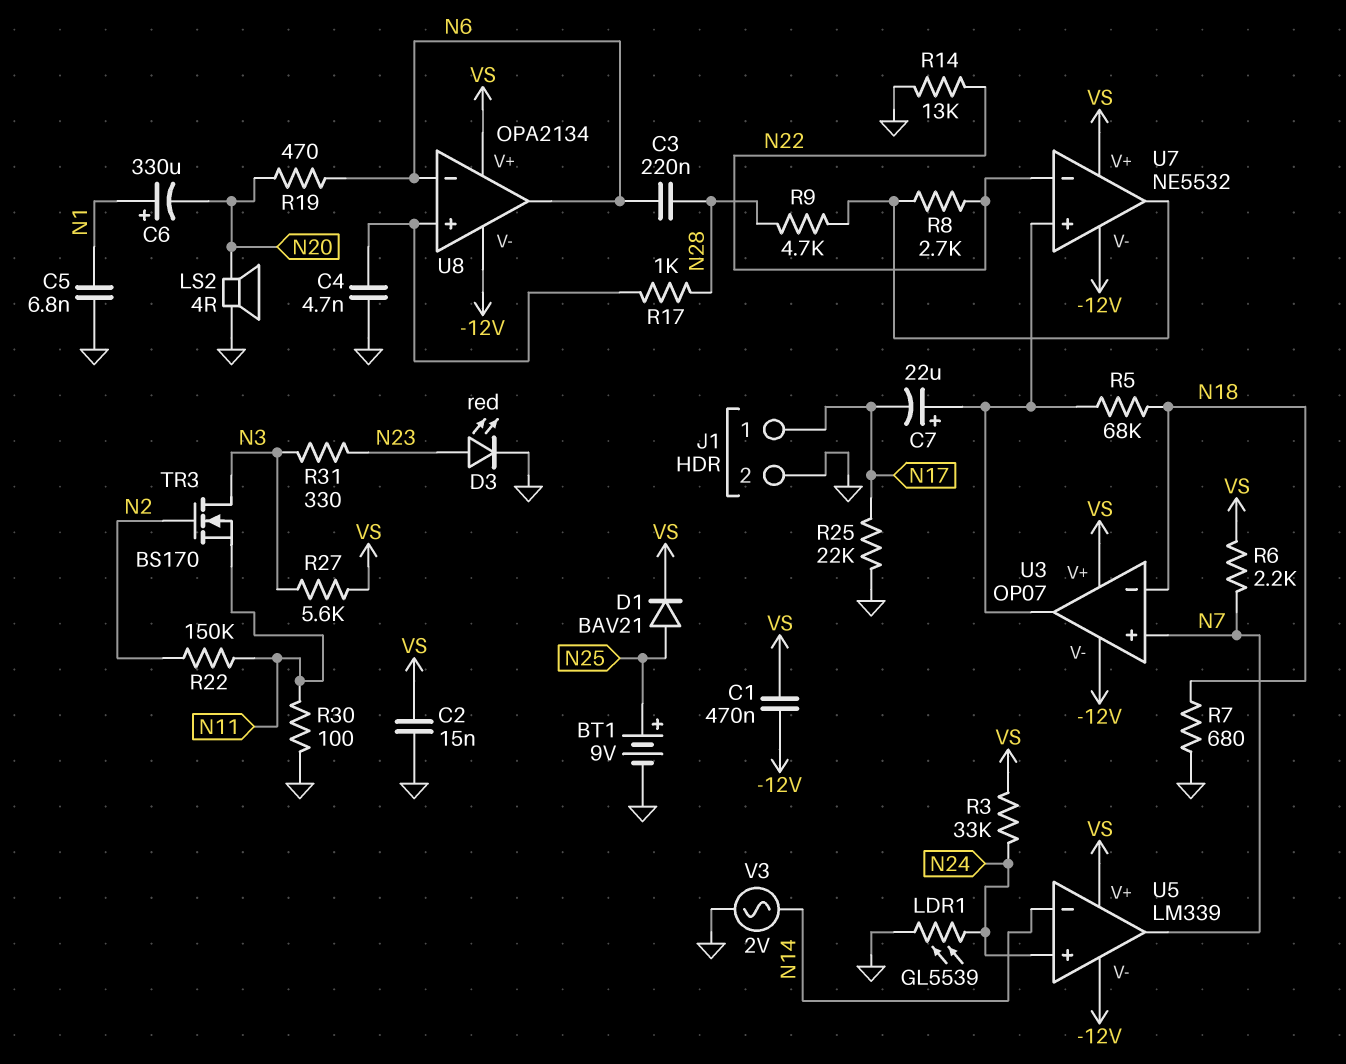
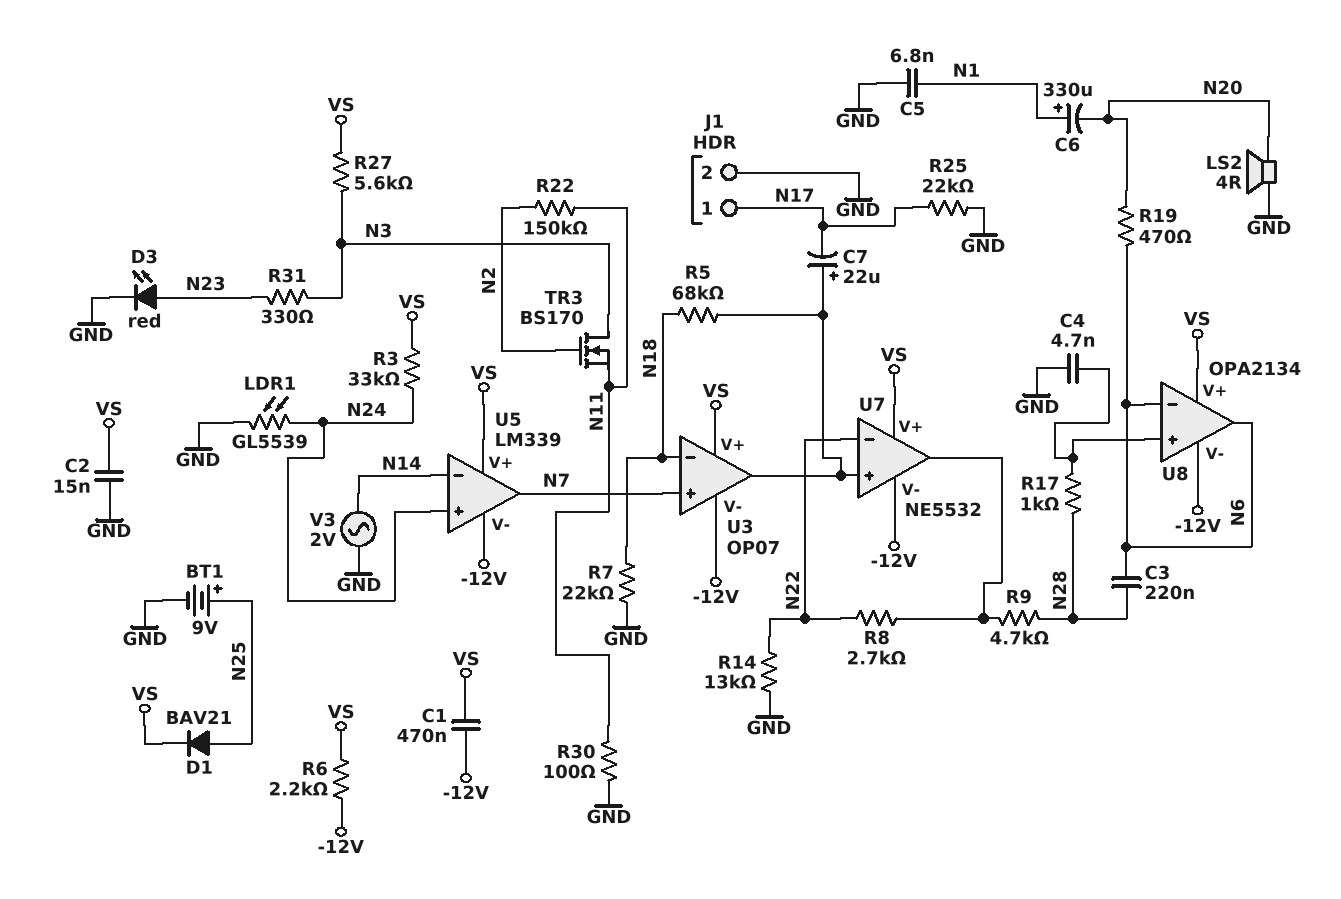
R6: 2.2k (N7, VS) -> 2.2k (-12V, VS)
R7: 680 (GND, N18) -> 22k (GND, N18)

